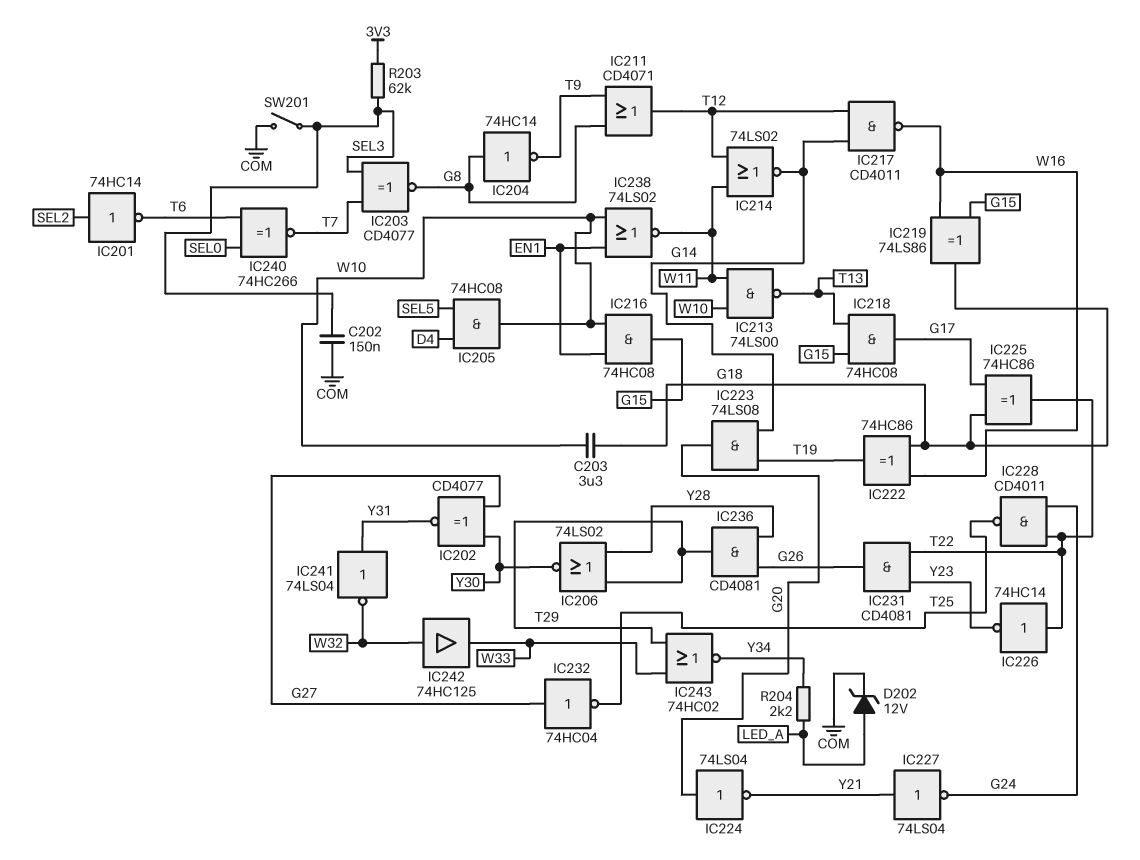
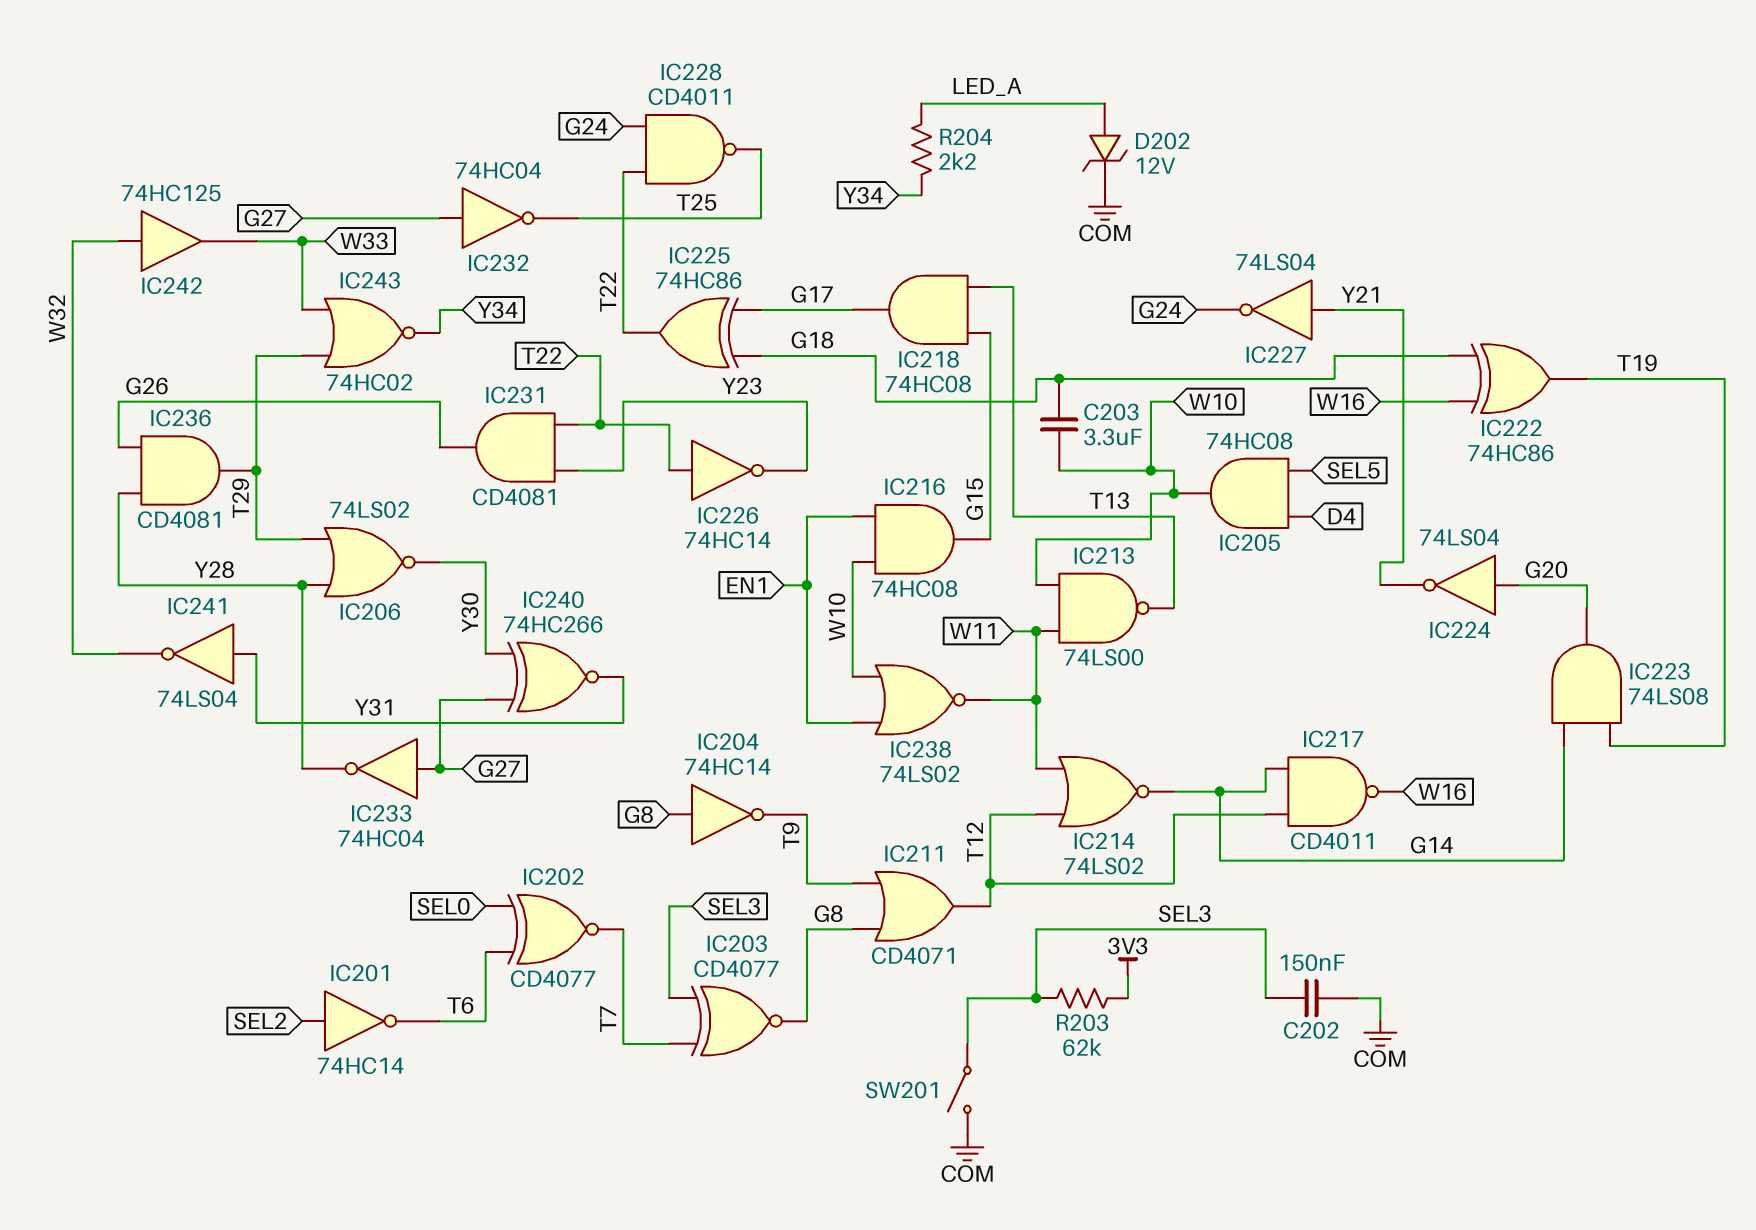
IC202: XNOR CD4077 (in G27, in Y30, out Y31) -> XNOR CD4077 (in SEL0, in T6, out T7)
IC219: XOR 74LS86 (in G15, in W16, out G18) -> none
IC233: none -> NOT 74HC04 (in G27, out Y28)
IC240: XNOR 74HC266 (in SEL0, in T6, out T7) -> XNOR 74HC266 (in G27, in Y30, out Y31)

